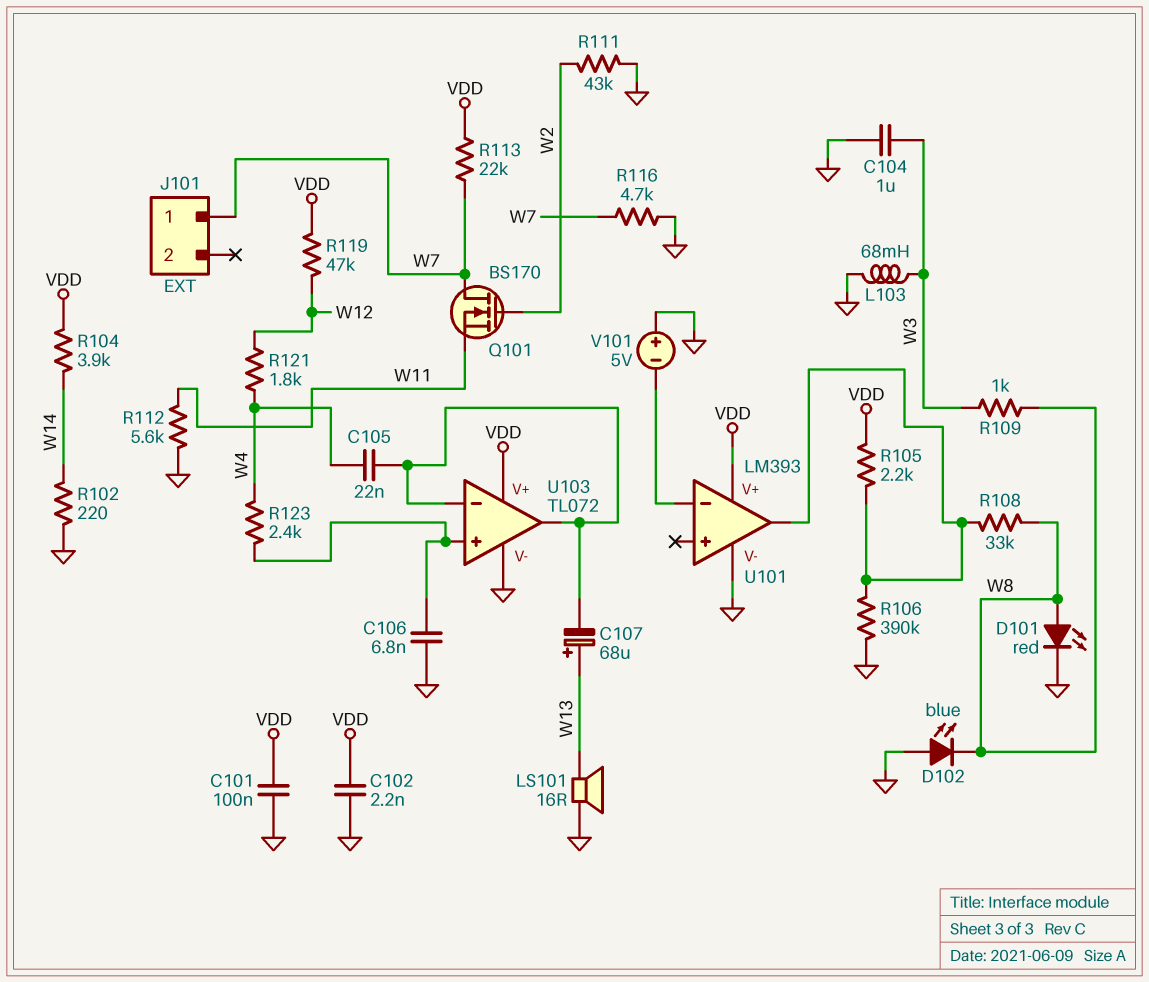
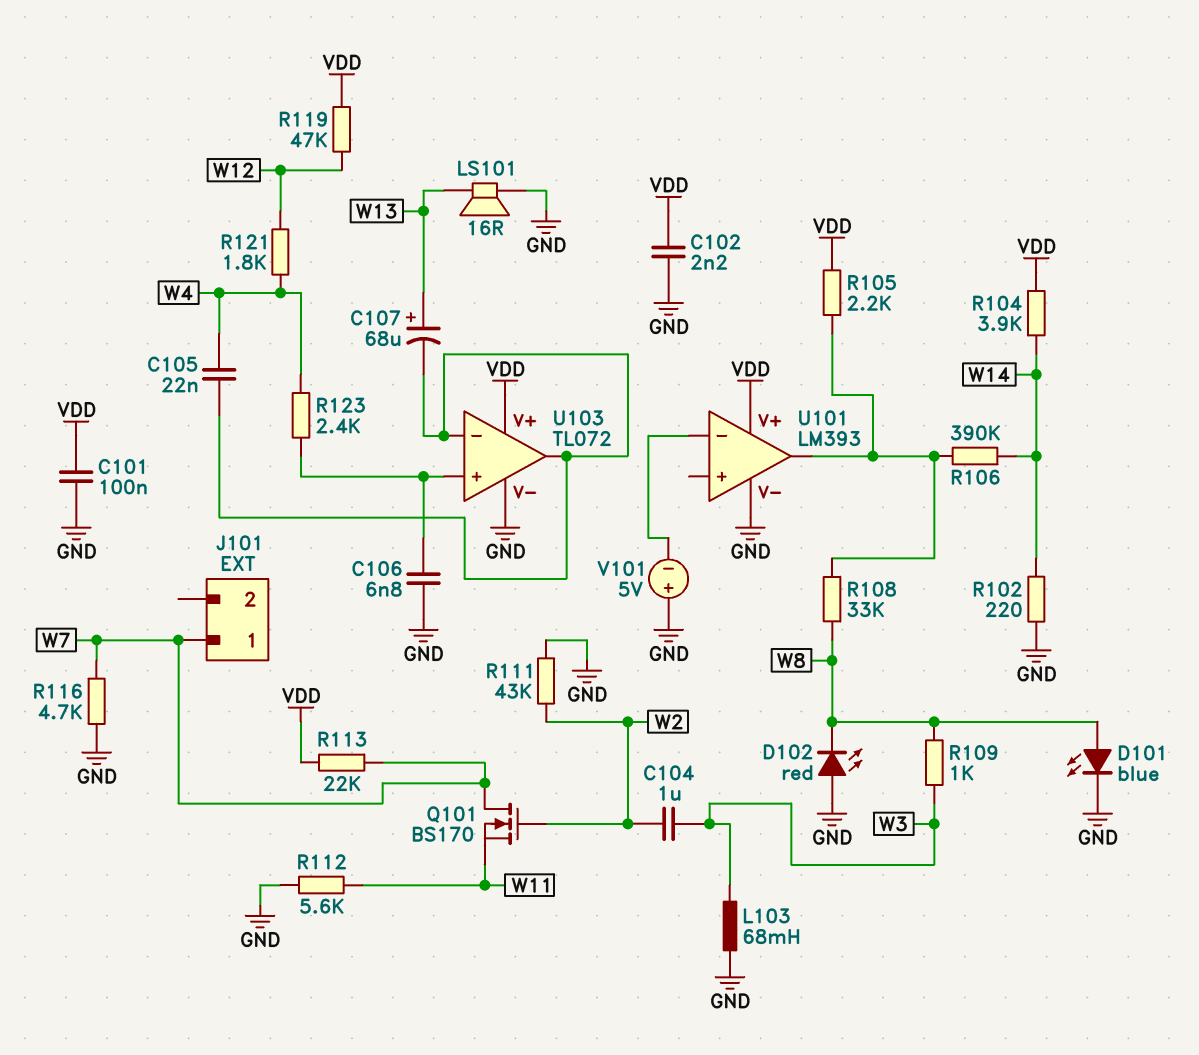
C104: 1uF (GND, W3) -> 1uF (W2, W3)
D101: LED red (A W8, K GND) -> LED blue (A W8, K GND)
D102: LED blue (A GND, K W8) -> LED red (A GND, K W8)
R106: 390k (GND, U101/out) -> 390k (U101/out, W14)

